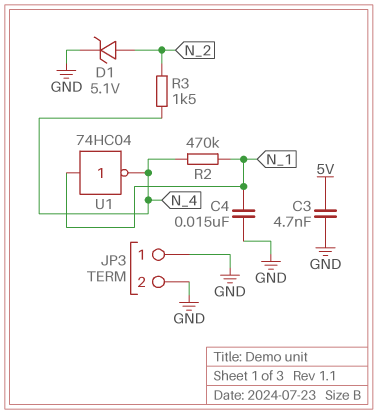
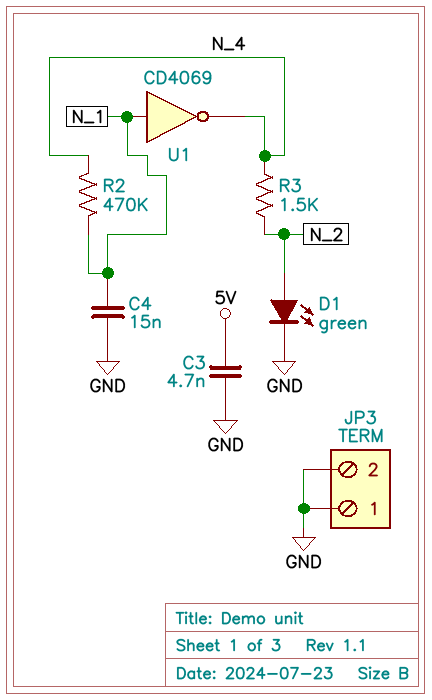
D1: zener 5.1V (A N_2, K GND) -> LED green (A N_2, K GND)
U1: NOT 74HC04 (in N_1, out N_4) -> NOT CD4069 (in N_1, out N_4)

